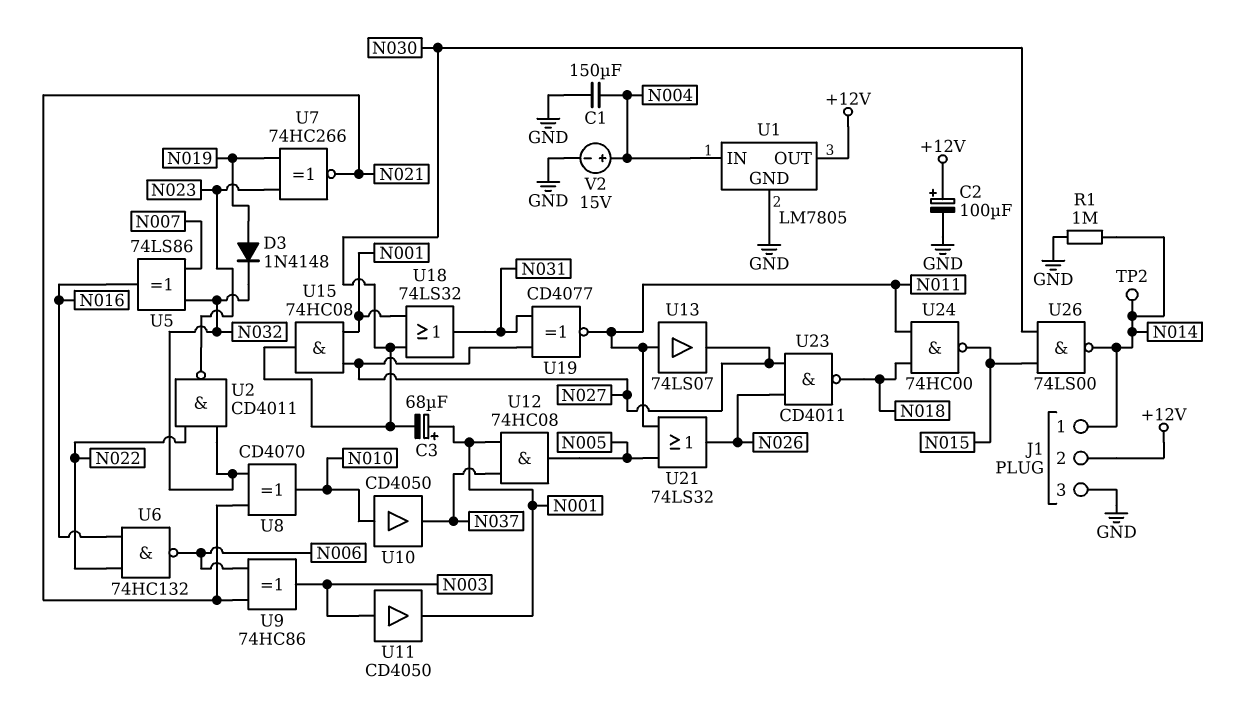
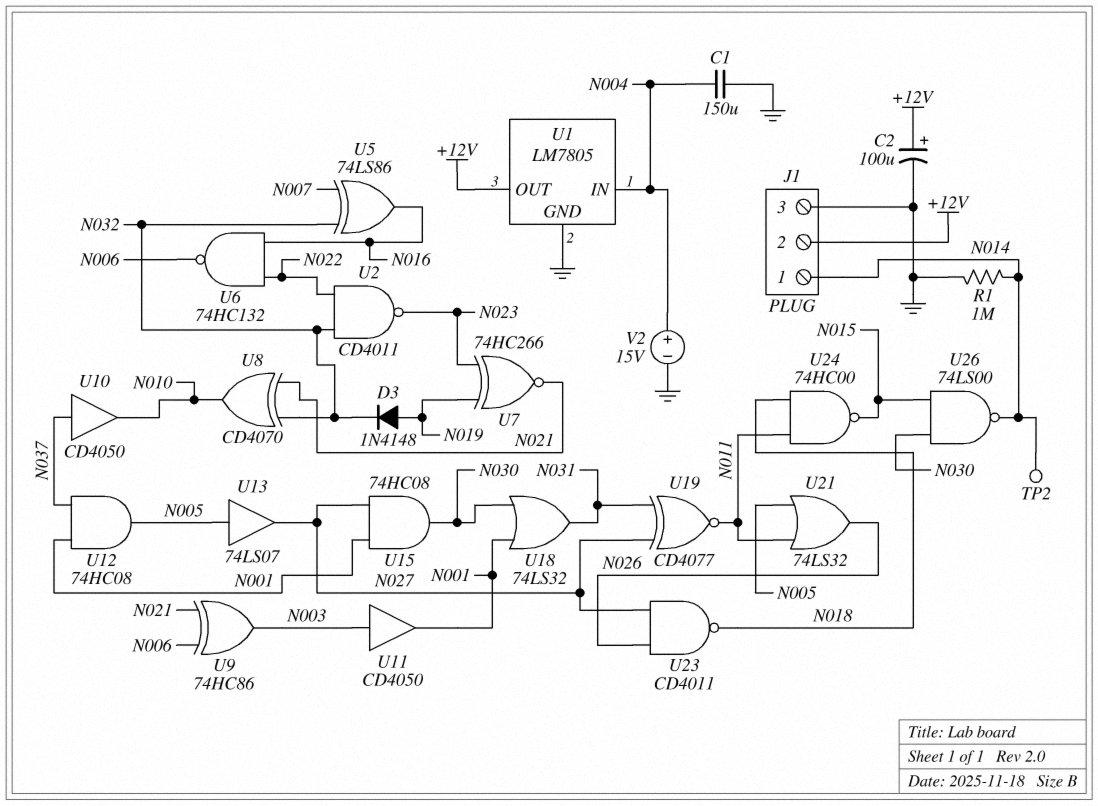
C3: 68uF (plus N001, minus N030) -> none
U10: buffer CD4050 (in N010, out N037) -> buffer CD4050 (in N037, out N010)
U13: buffer 74LS07 (in N011, out N027) -> buffer 74LS07 (in N005, out N027)

